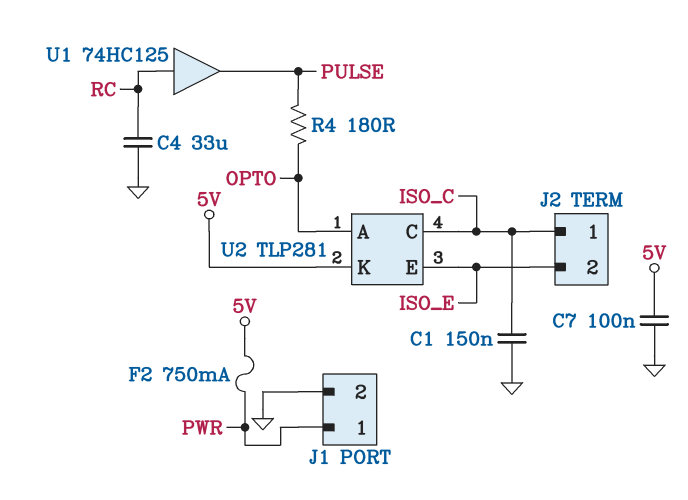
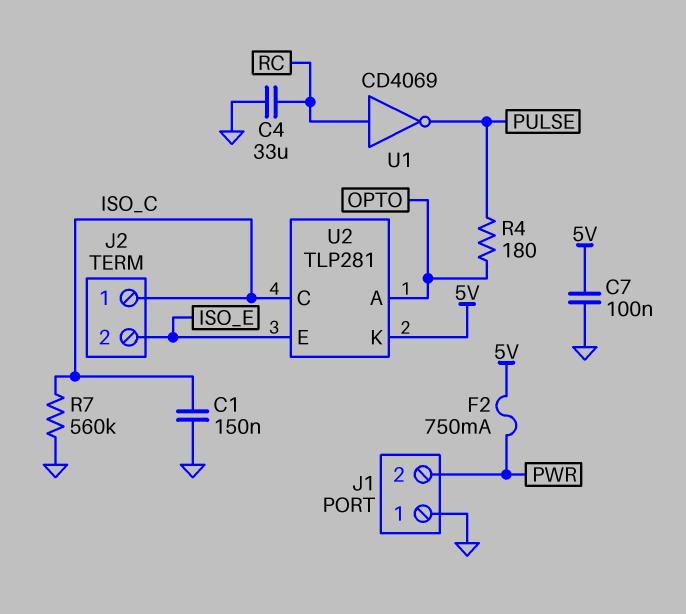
J1 pin 1: PWR -> GND
J1 pin 2: GND -> PWR
R7: none -> 560k (GND, ISO_C)
U1: buffer 74HC125 (in RC, out PULSE) -> NOT CD4069 (in RC, out PULSE)

